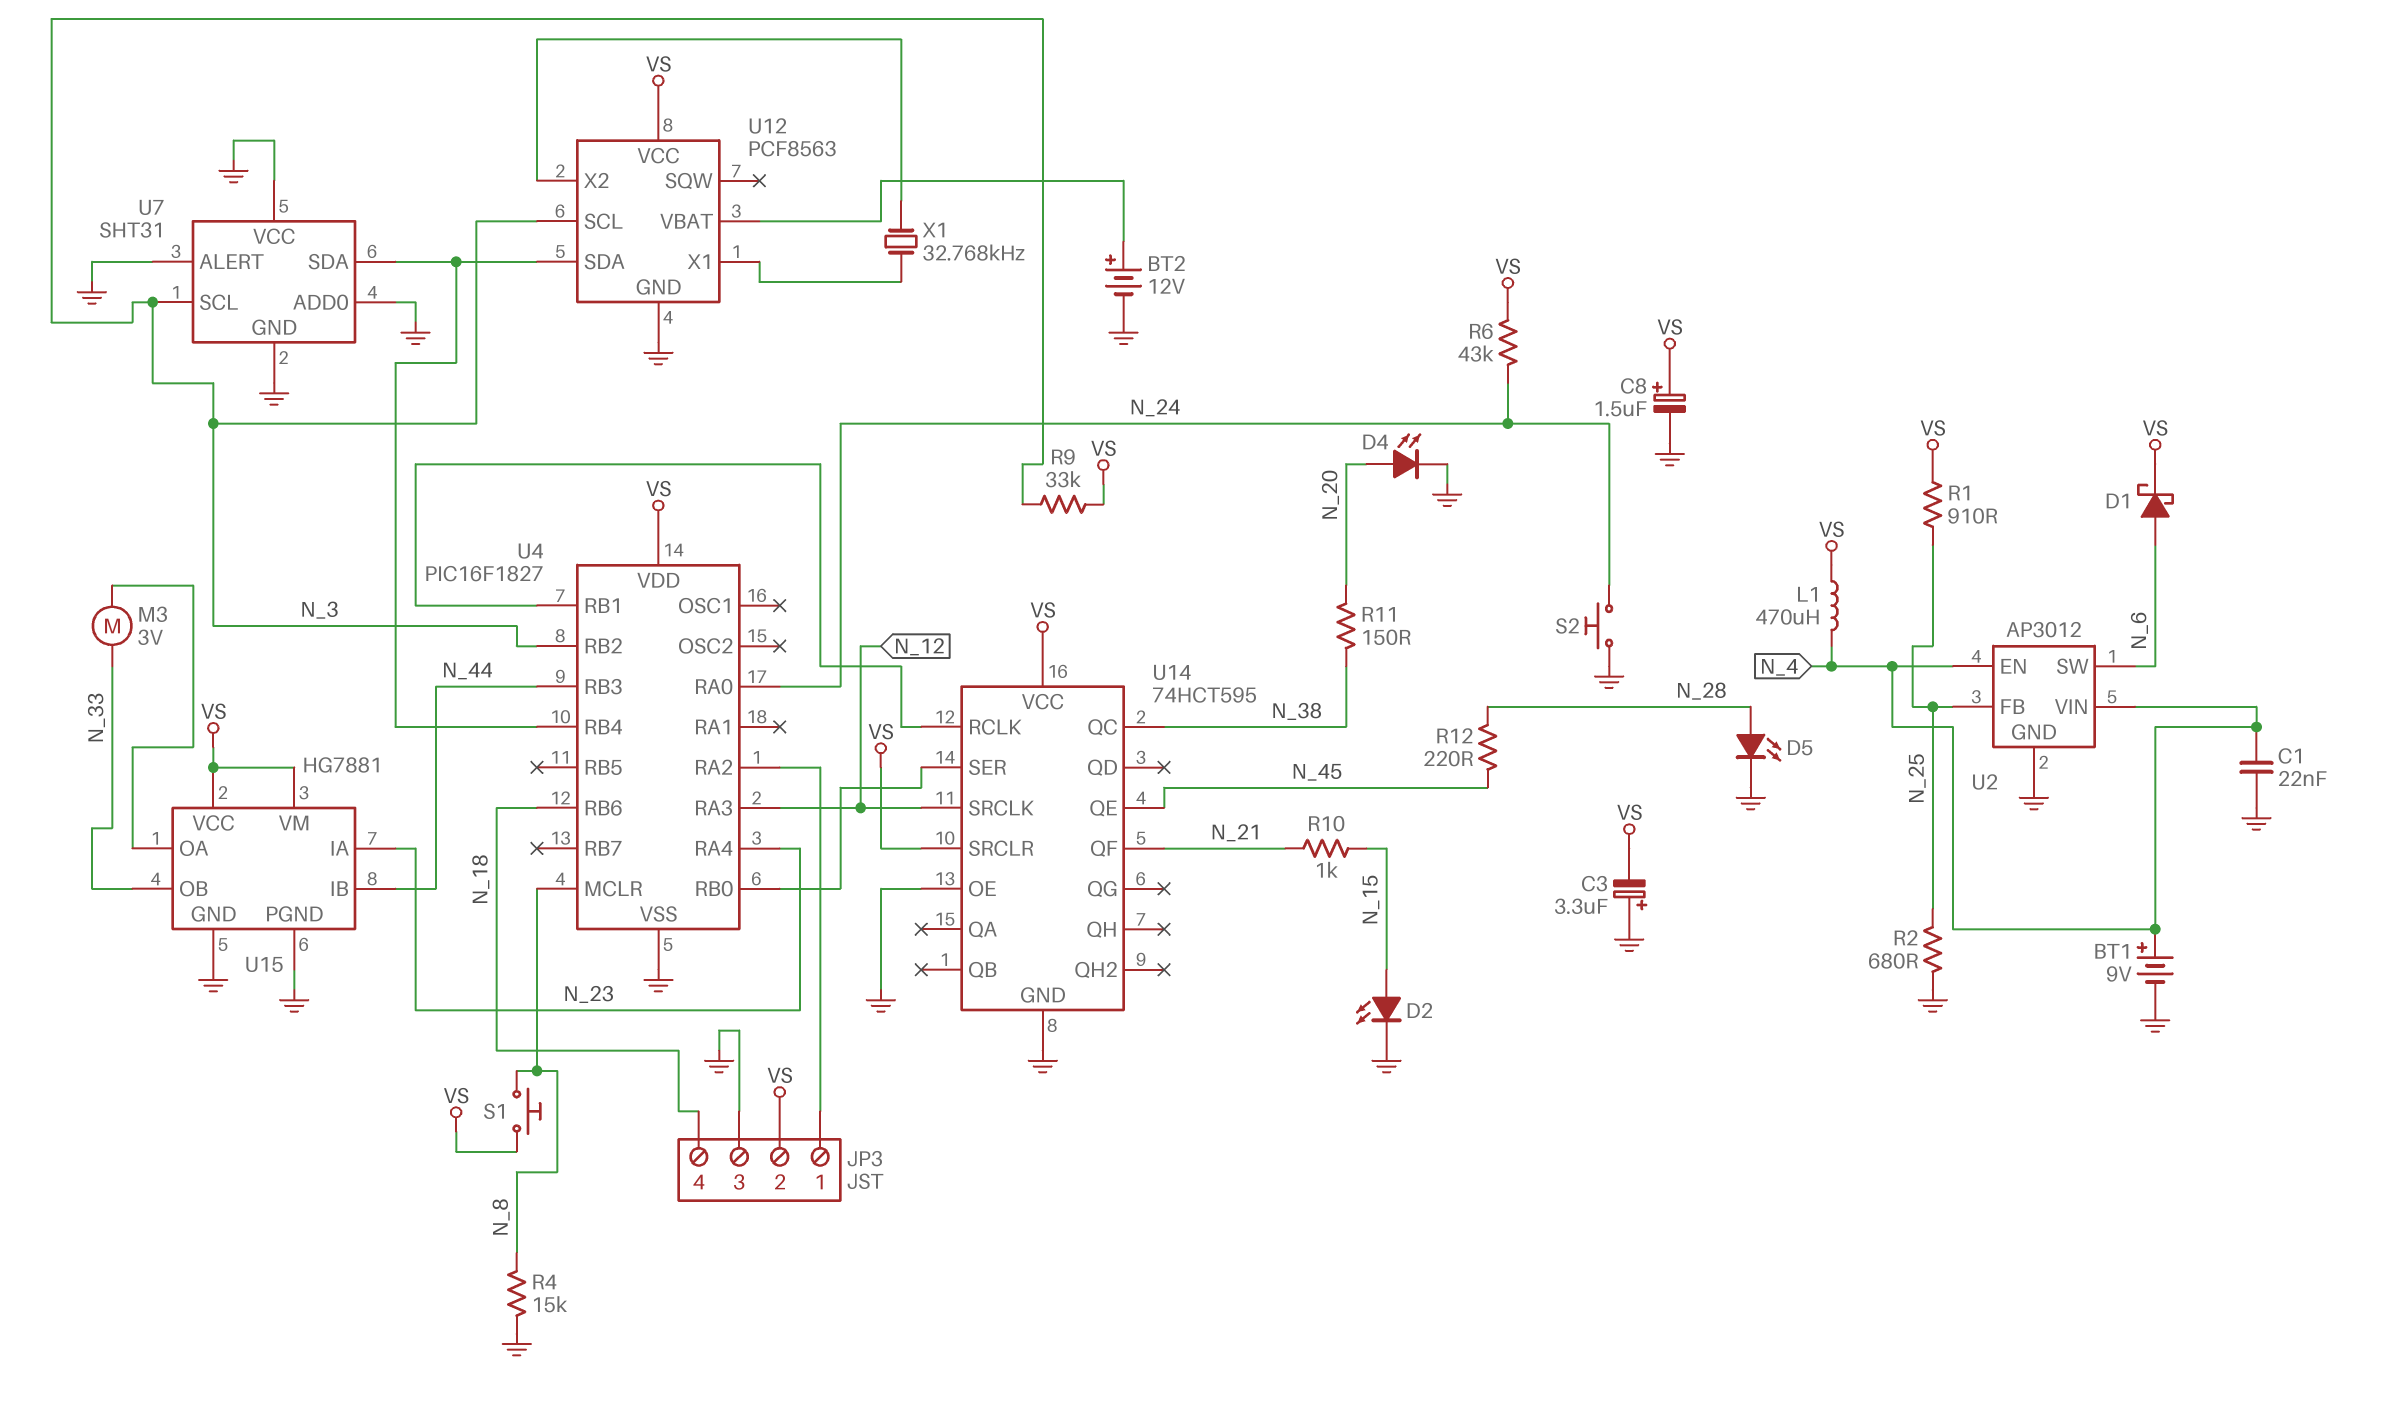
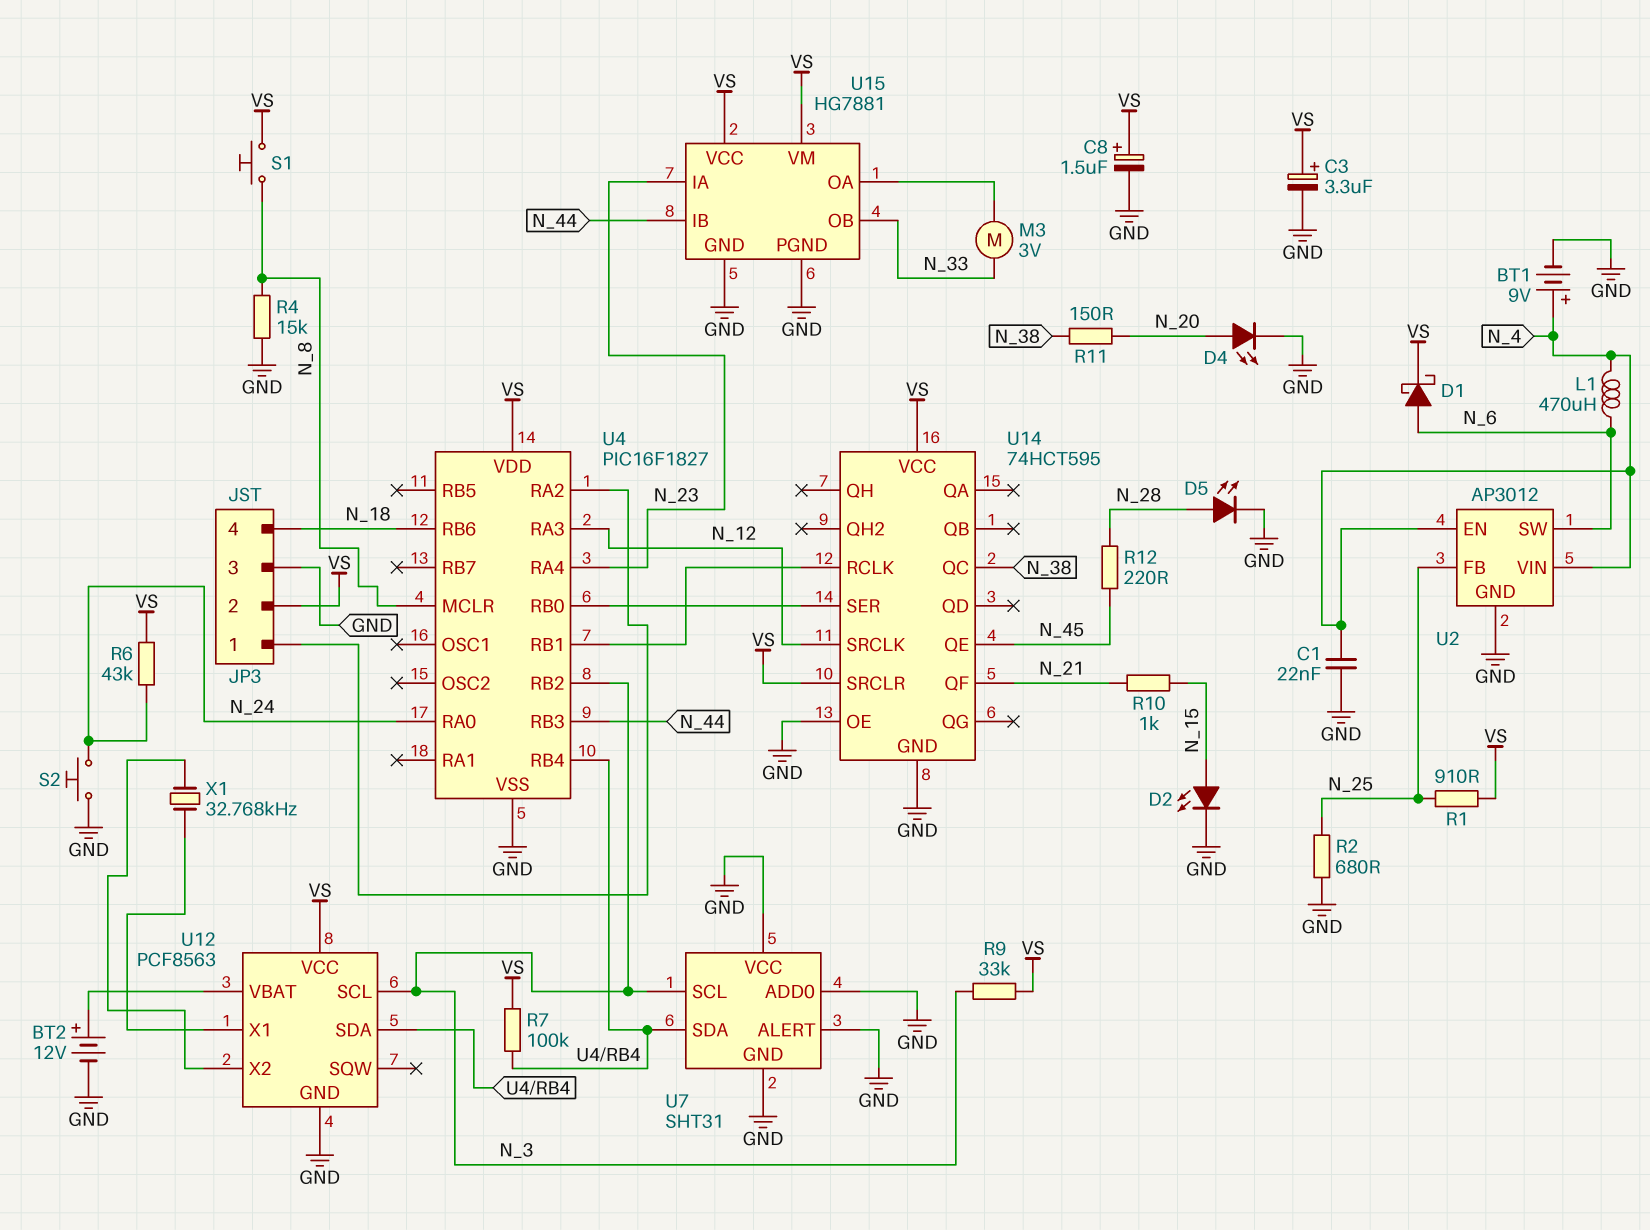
C3: 3.3uF (plus GND, minus VS) -> 3.3uF (plus VS, minus GND)
L1: 470uH (N_4, VS) -> 470uH (N_4, N_6)
R7: none -> 100k (U4/RB4, VS)

